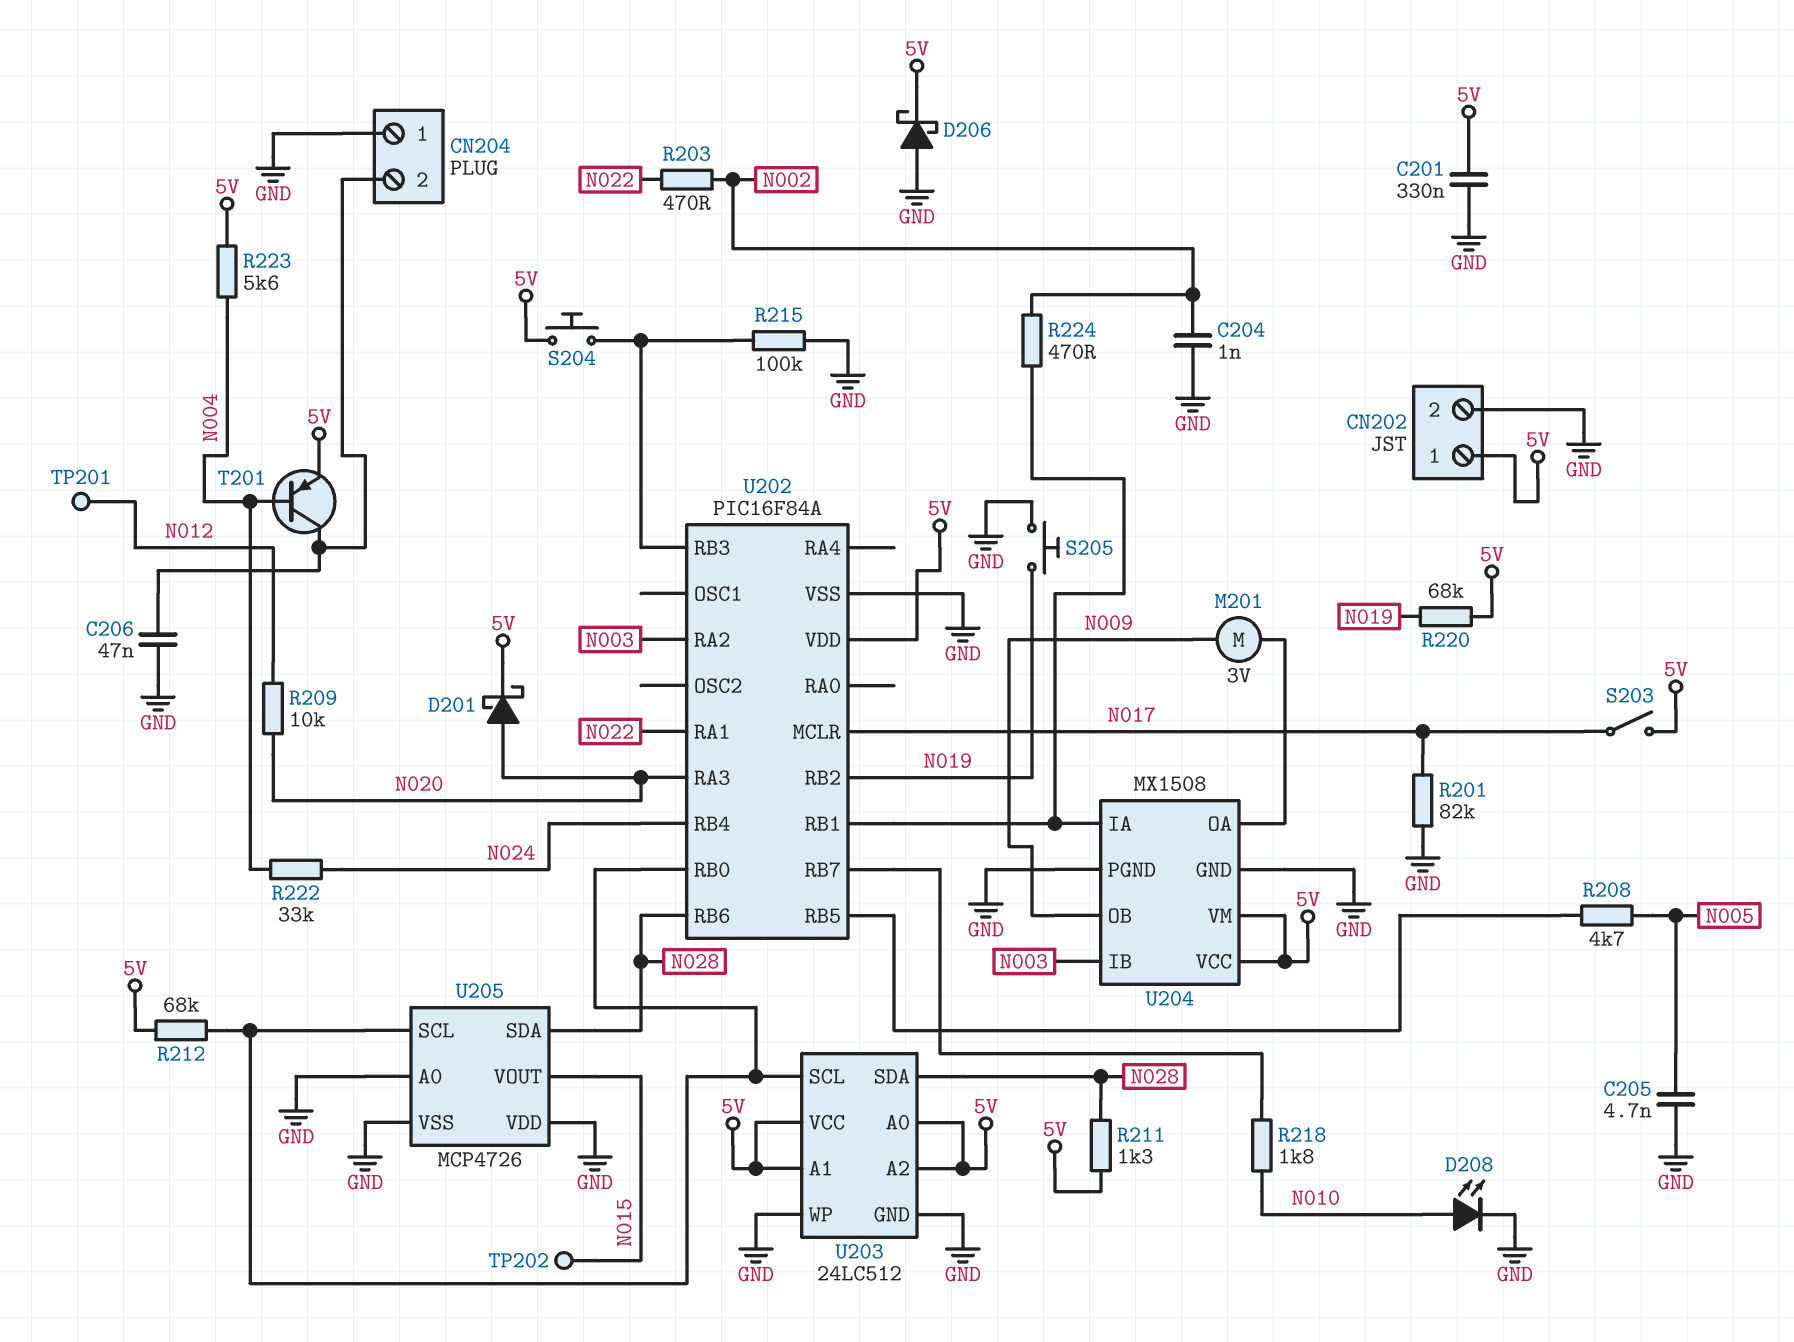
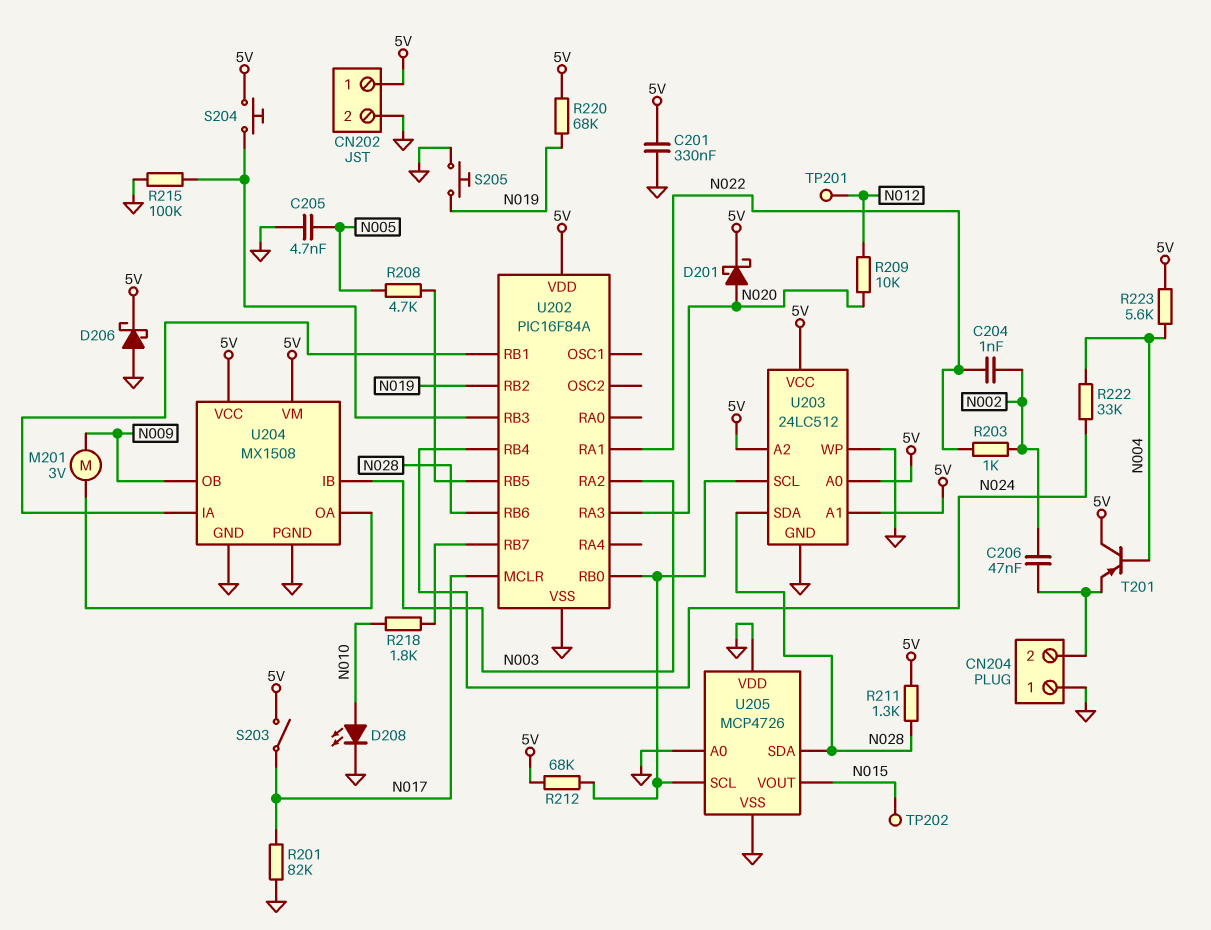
C204: 1nF (GND, N002) -> 1nF (N002, N022)
C206: 47nF (CN204/2, GND) -> 47nF (CN204/2, N002)
R203: 470 (N002, N022) -> 1k (N002, N022)
R224: 470 (N002, U202/RB1) -> none
T201: PNP (B N004, C CN204/2, E 5V) -> PNP (B N004, C 5V, E CN204/2)

